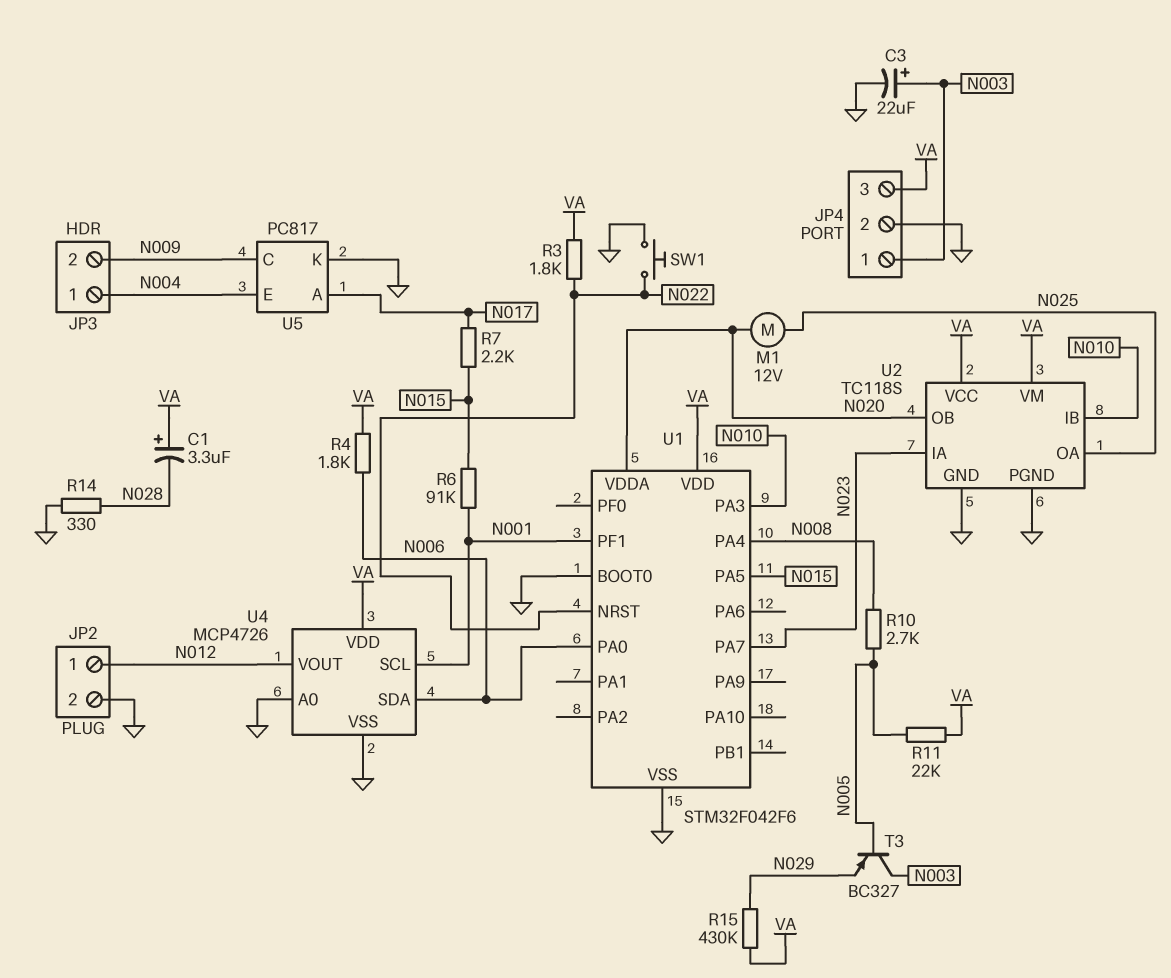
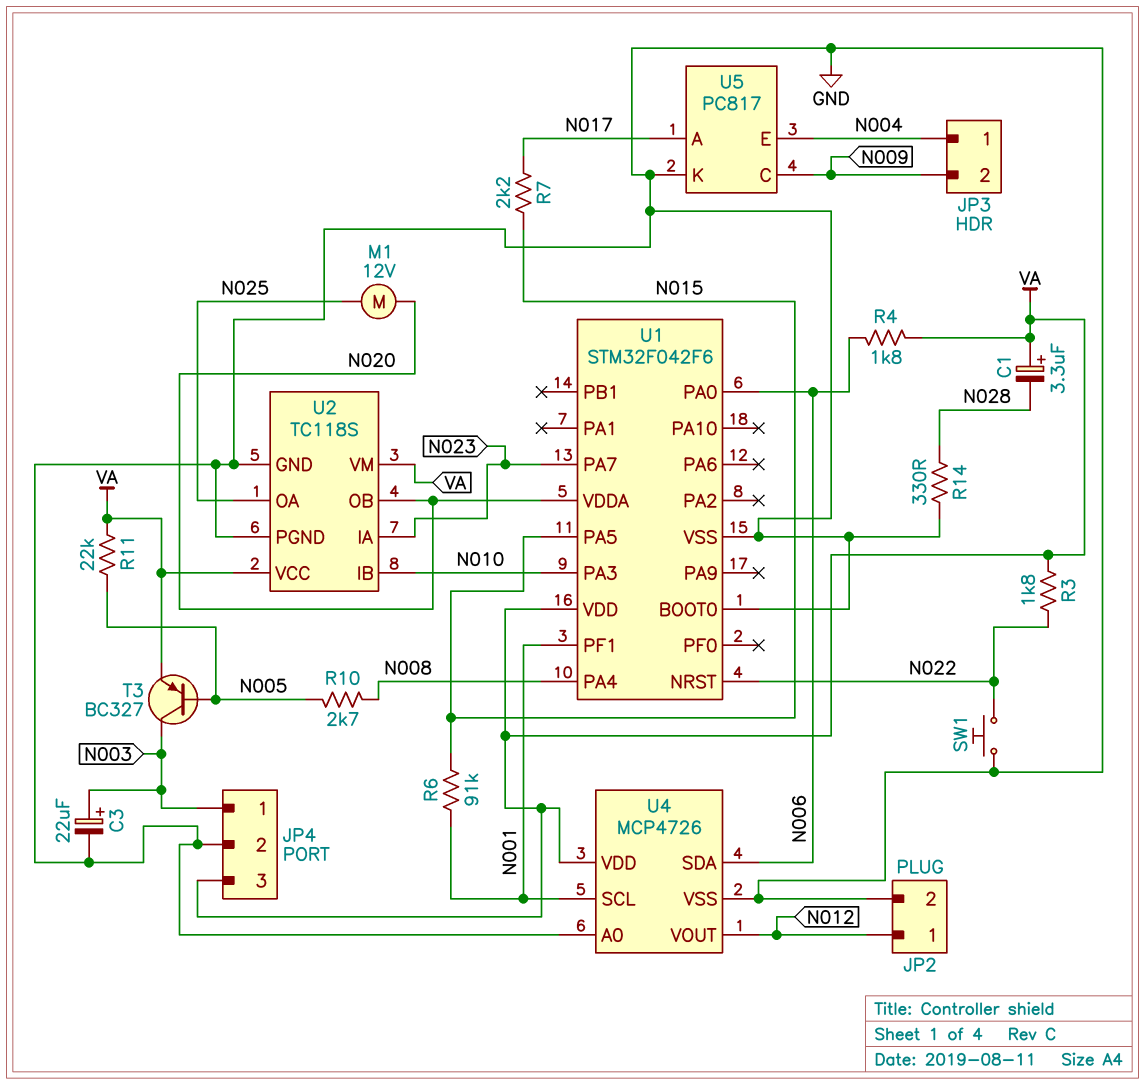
R15: 430k (N029, VA) -> none
T3: PNP BC327 (B N005, C N003, E N029) -> PNP BC327 (B N005, C N003, E VA)

